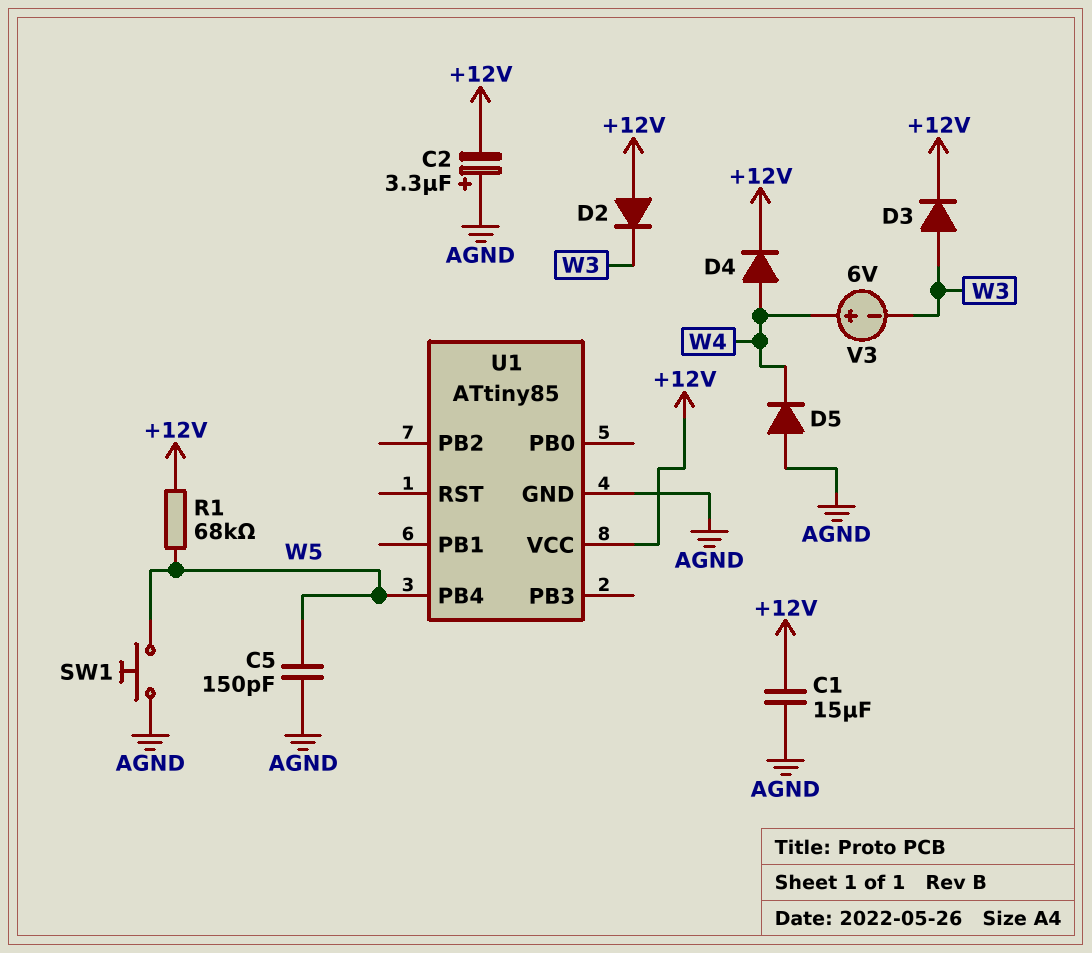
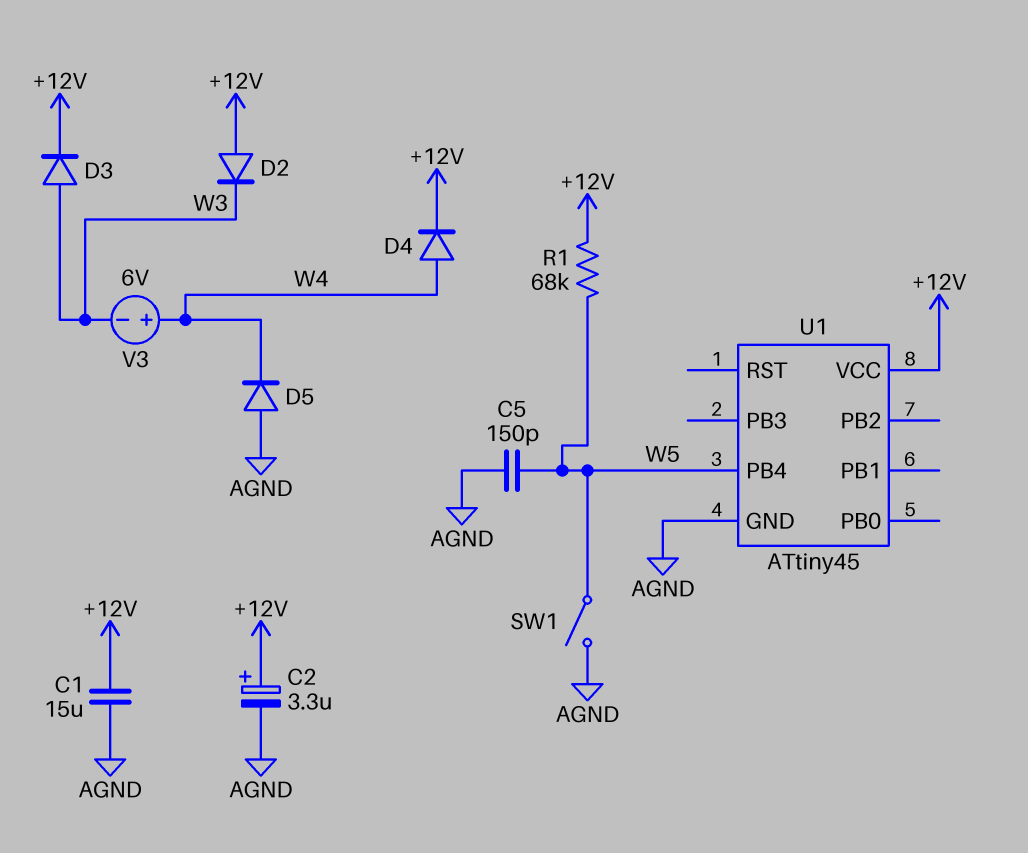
C2: 3.3uF (plus AGND, minus +12V) -> 3.3uF (plus +12V, minus AGND)
SW1: button (AGND, W5) -> switch (AGND, W5)
U1: ATtiny85 -> ATtiny45

